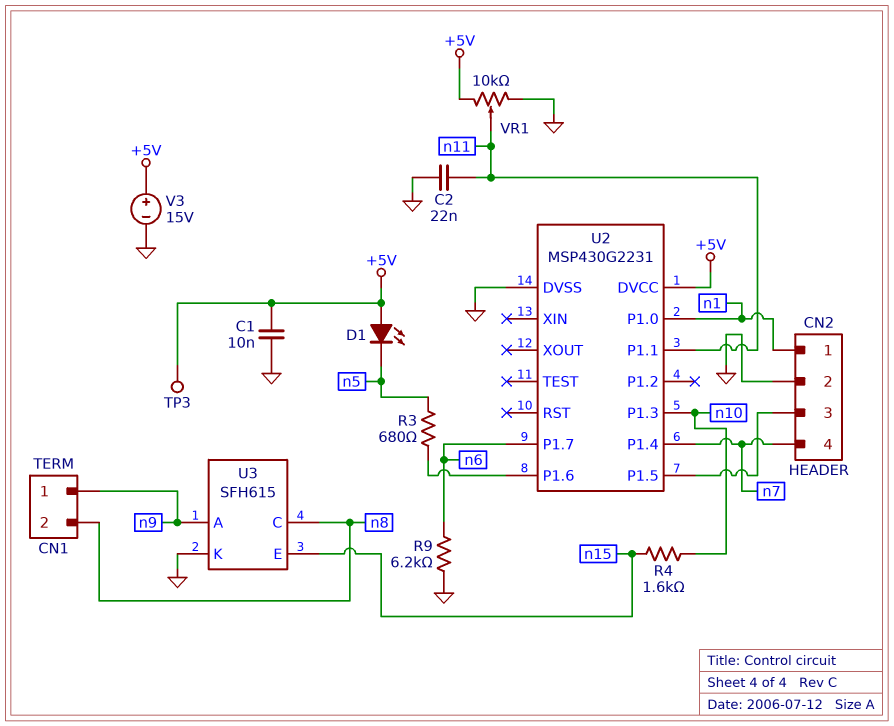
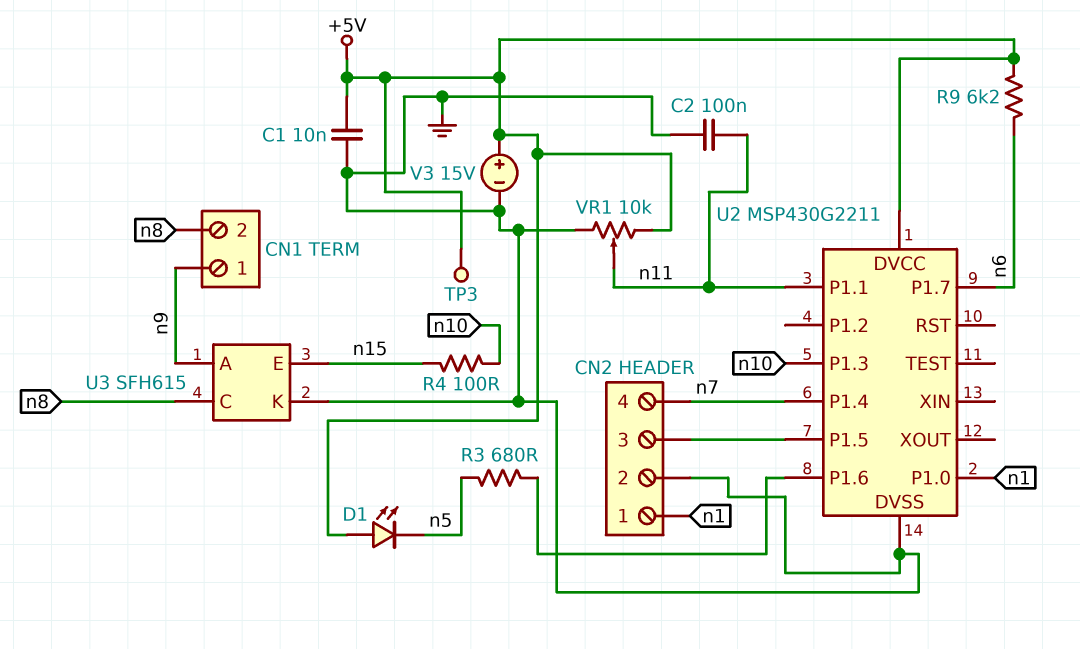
C2: 22nF (GND, n11) -> 100nF (GND, n11)
R4: 1.6k (n10, n15) -> 100 (n10, n15)
R9: 6.2k (GND, n6) -> 6.2k (+5V, n6)
U2: MSP430G2231 -> MSP430G2211

